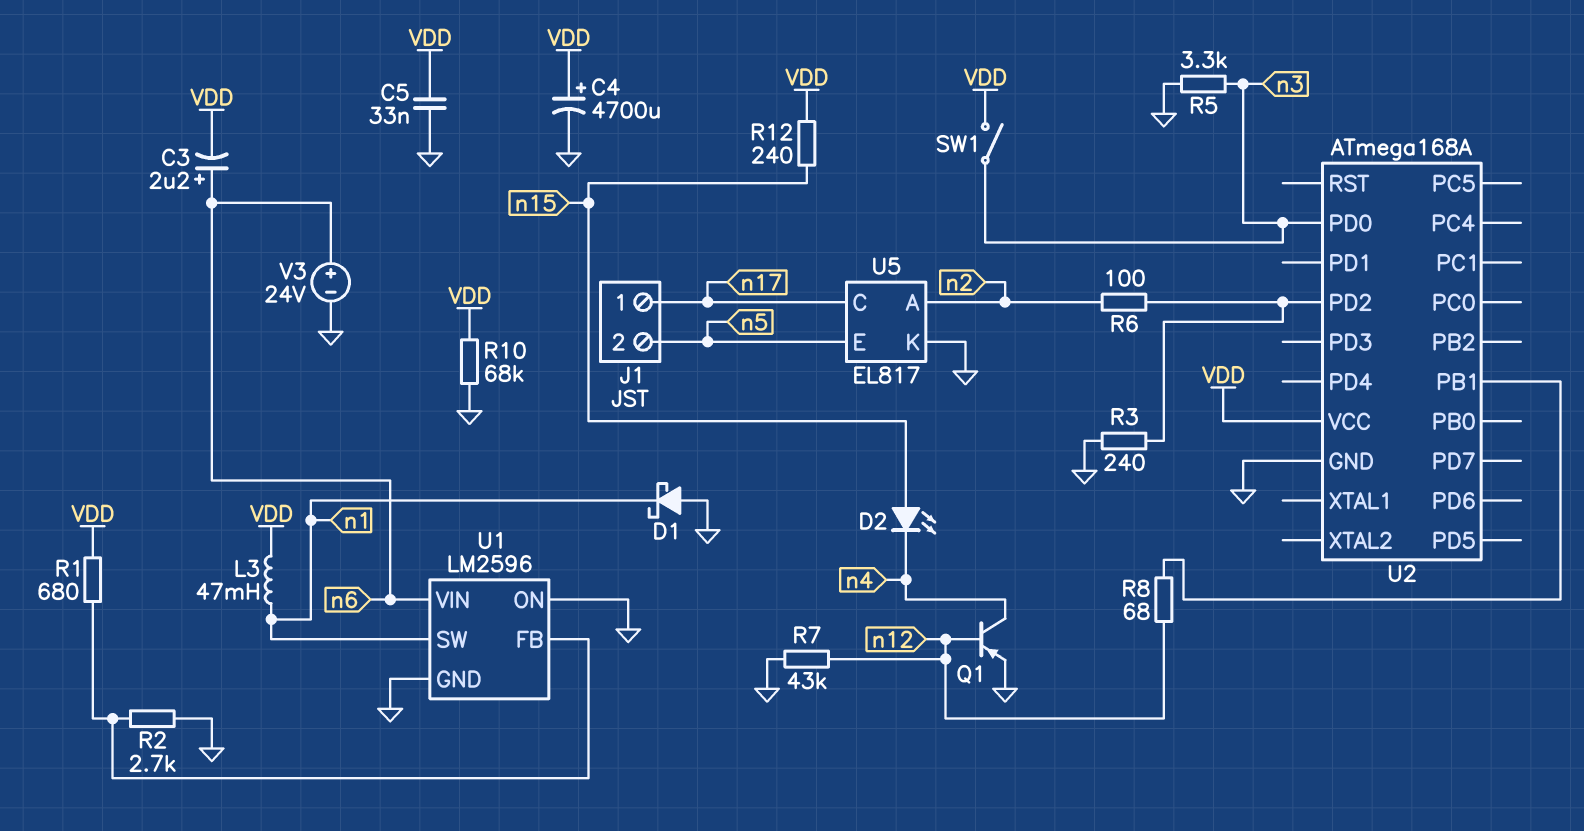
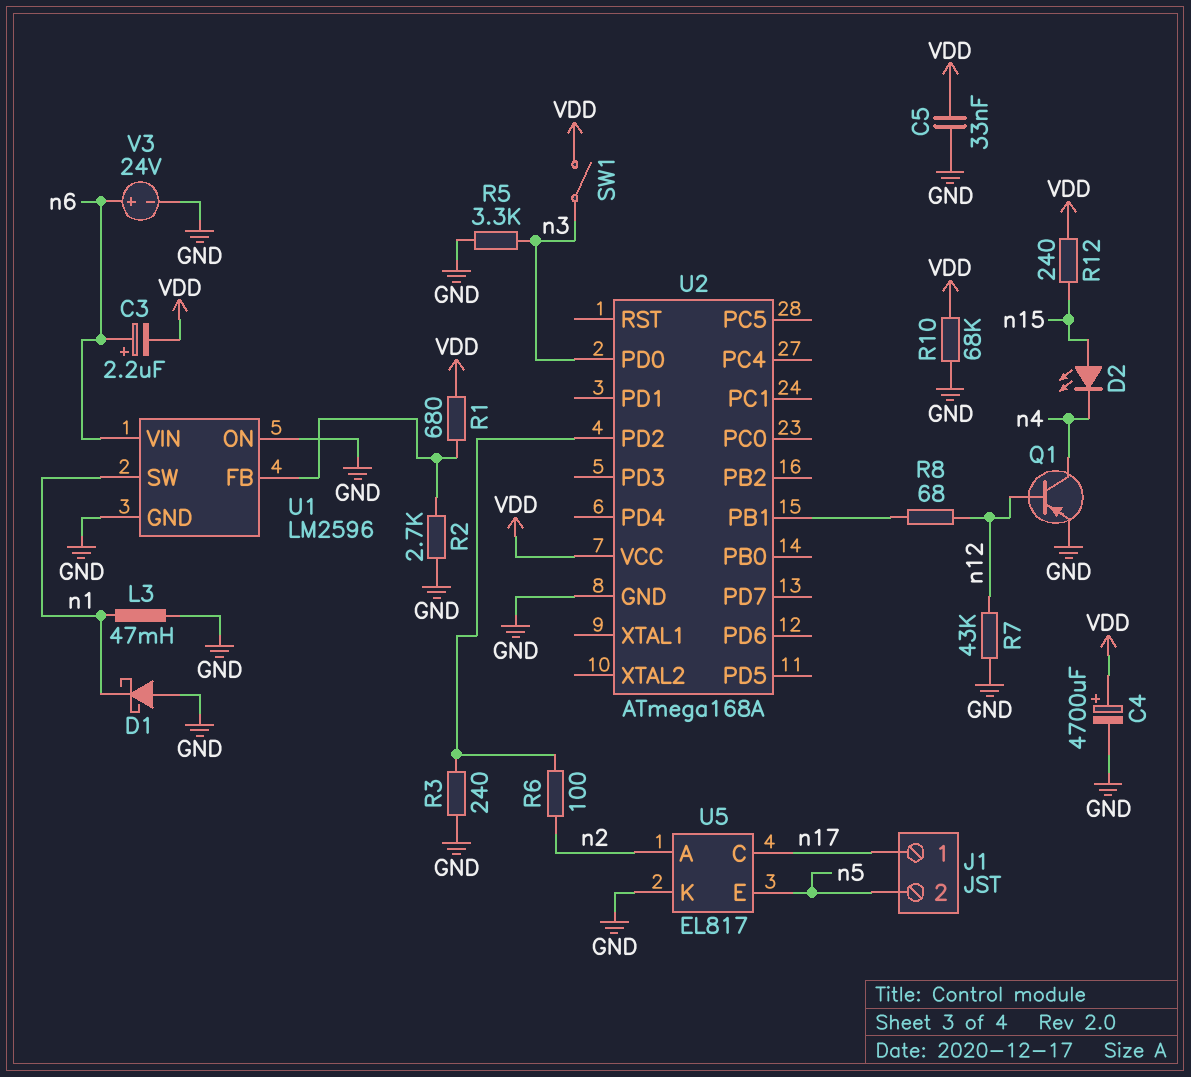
L3: 47mH (VDD, n1) -> 47mH (GND, n1)

